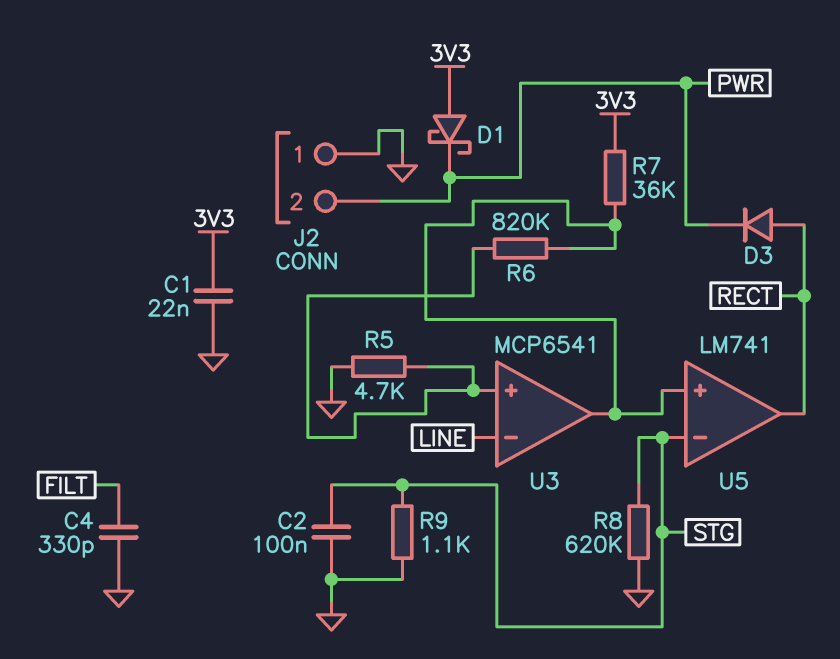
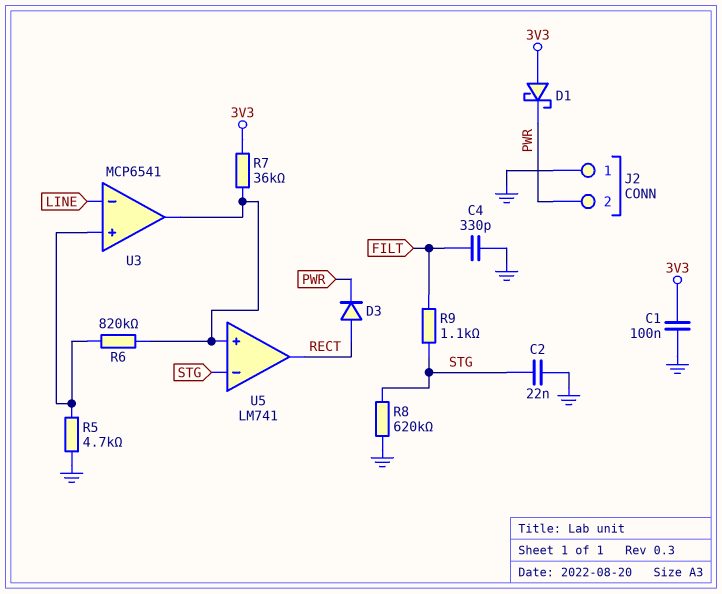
C1: 22nF (3V3, GND) -> 100nF (3V3, GND)
C2: 100nF (GND, STG) -> 22nF (GND, STG)
R9: 1.1k (GND, STG) -> 1.1k (FILT, STG)

